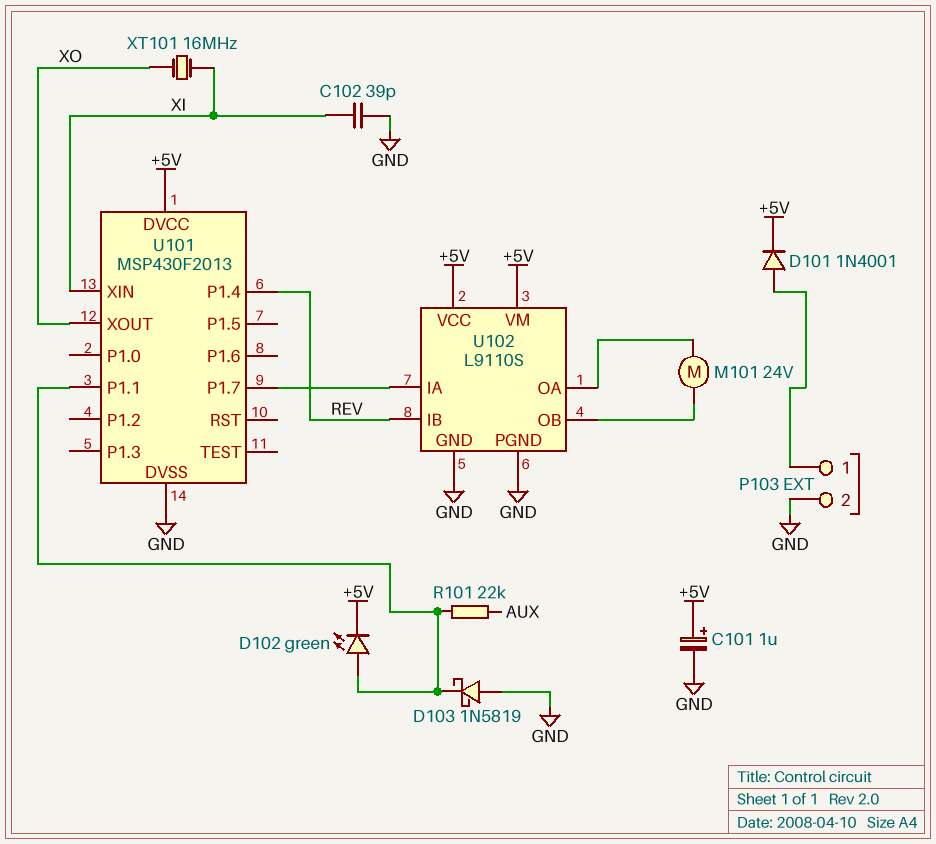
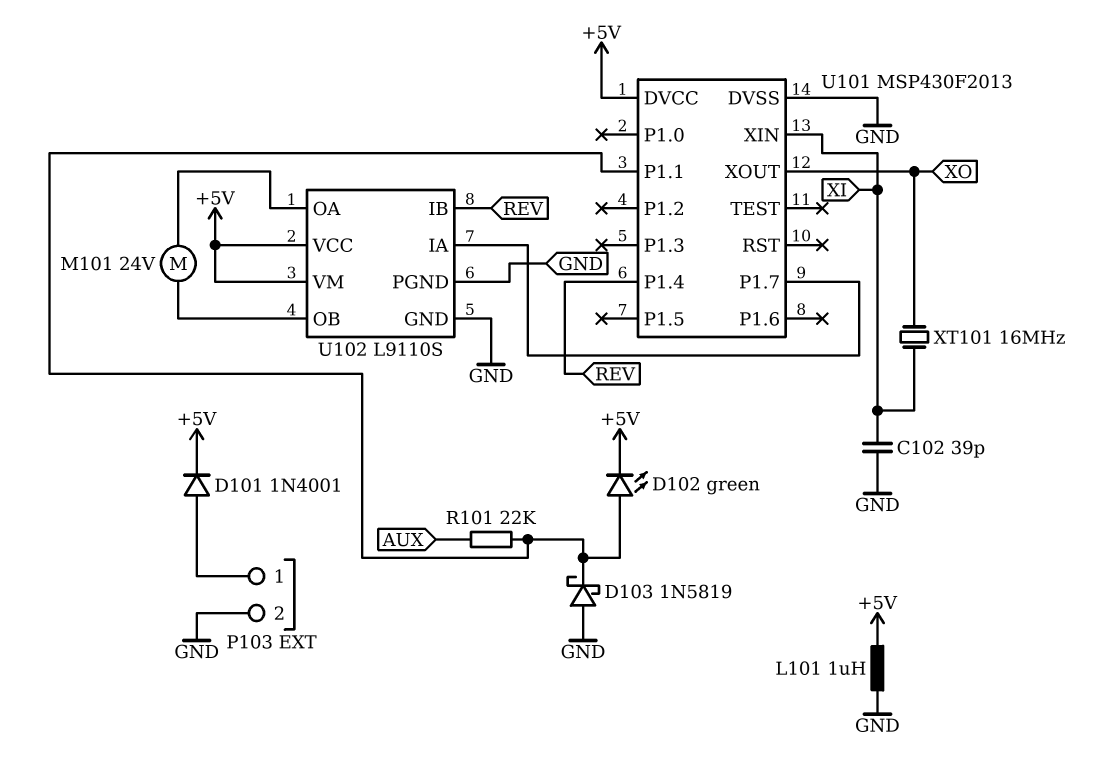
C101: 1uF (plus +5V, minus GND) -> none
L101: none -> 1uH (+5V, GND)

